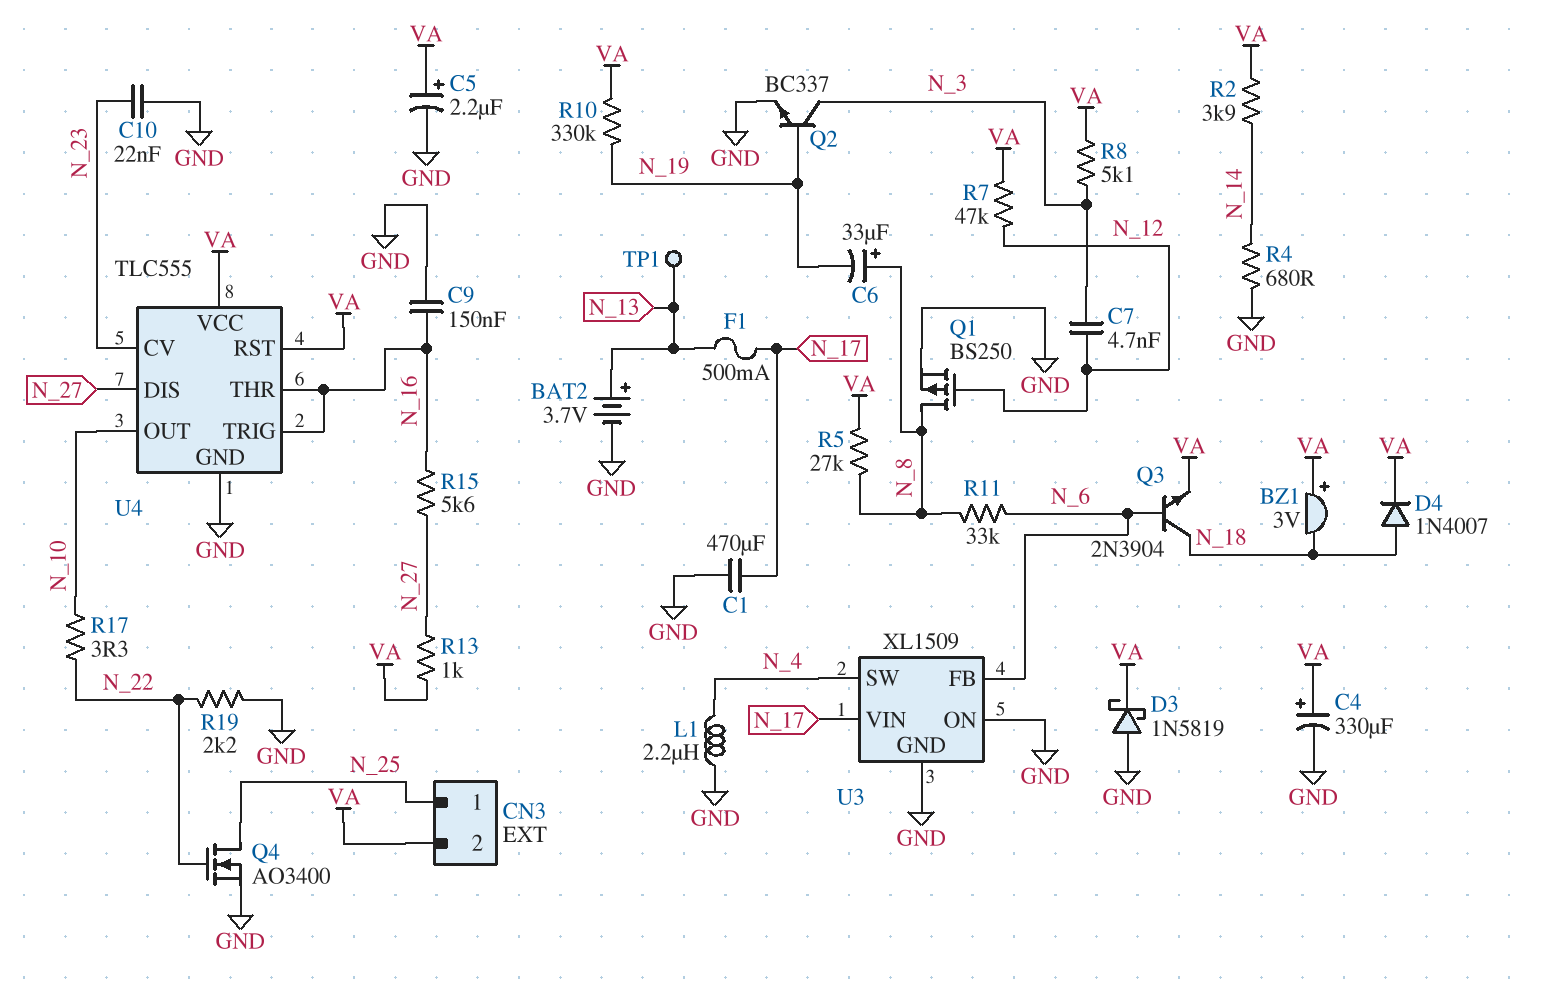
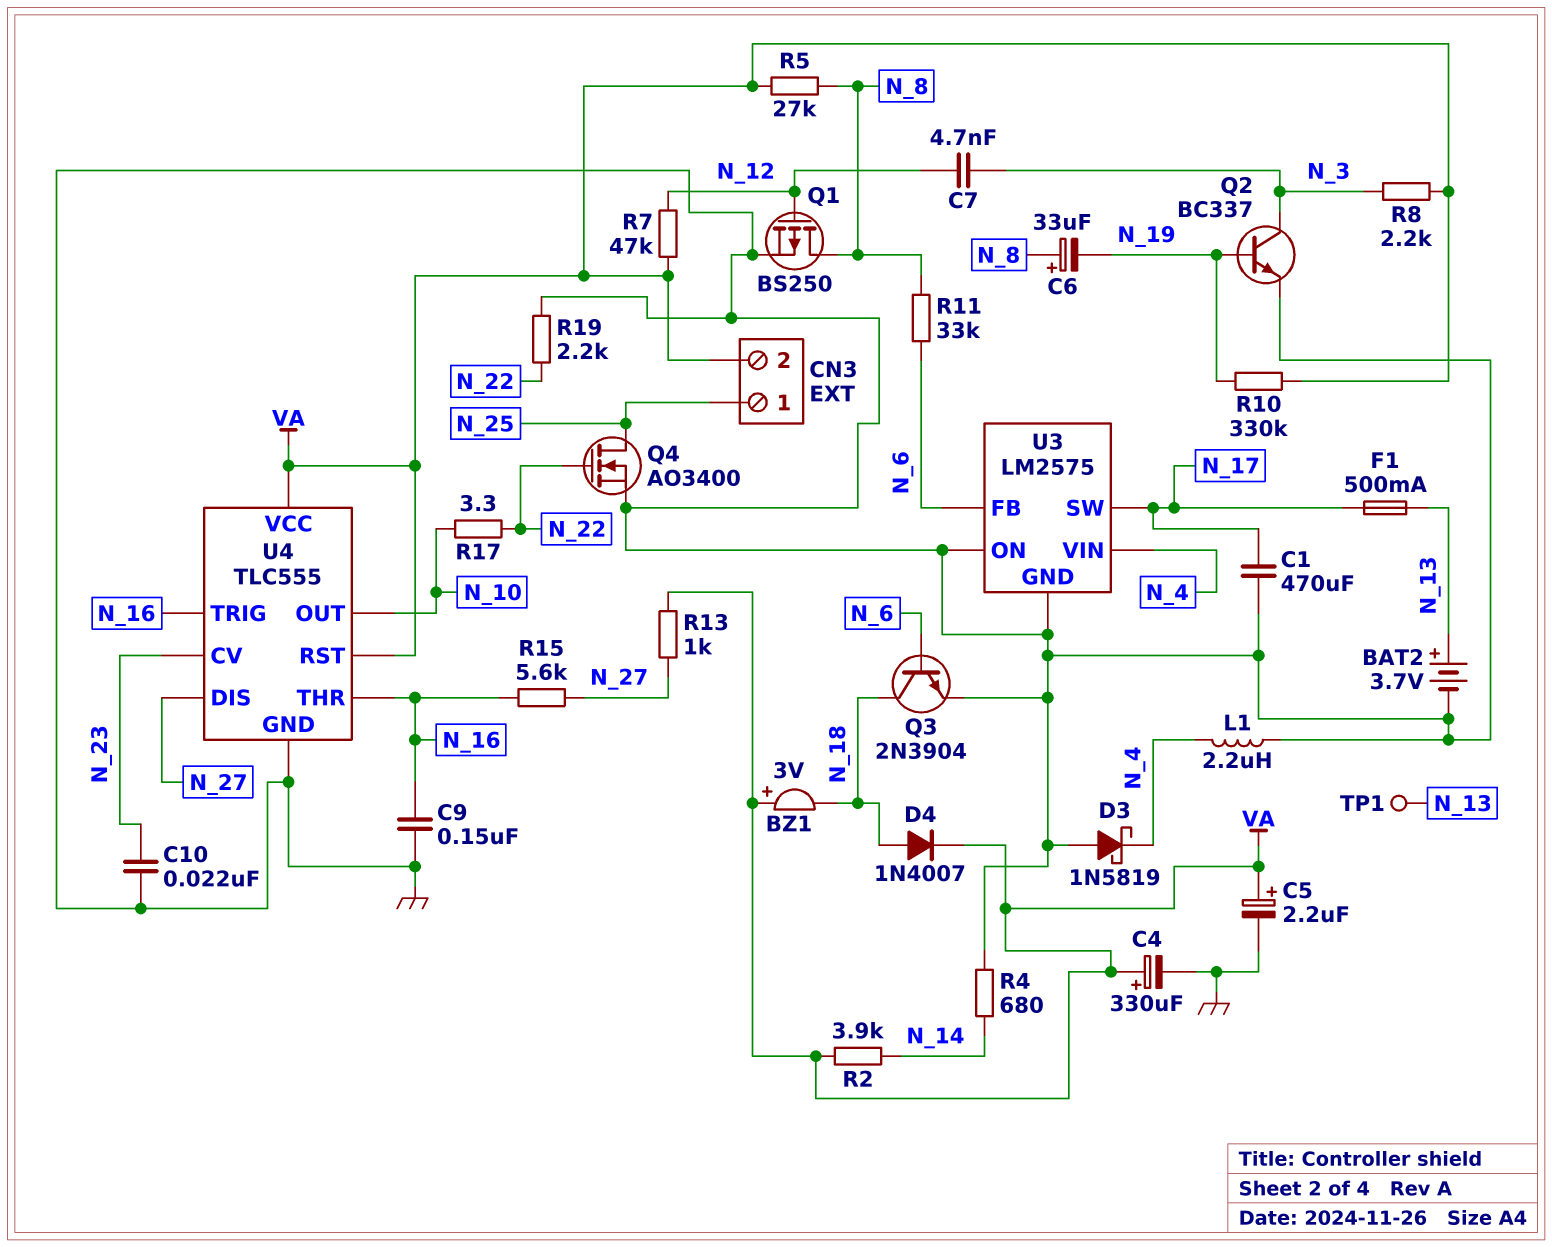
D3: schottky 1N5819 (A GND, K VA) -> schottky 1N5819 (A GND, K N_4)
Q3: NPN 2N3904 (B N_6, C N_18, E VA) -> NPN 2N3904 (B N_6, C N_18, E GND)
R8: 5.1k (N_3, VA) -> 2.2k (N_3, VA)
U3: XL1509 -> LM2575
U3 pin SW: N_4 -> N_17
U3 pin VIN: N_17 -> N_4

